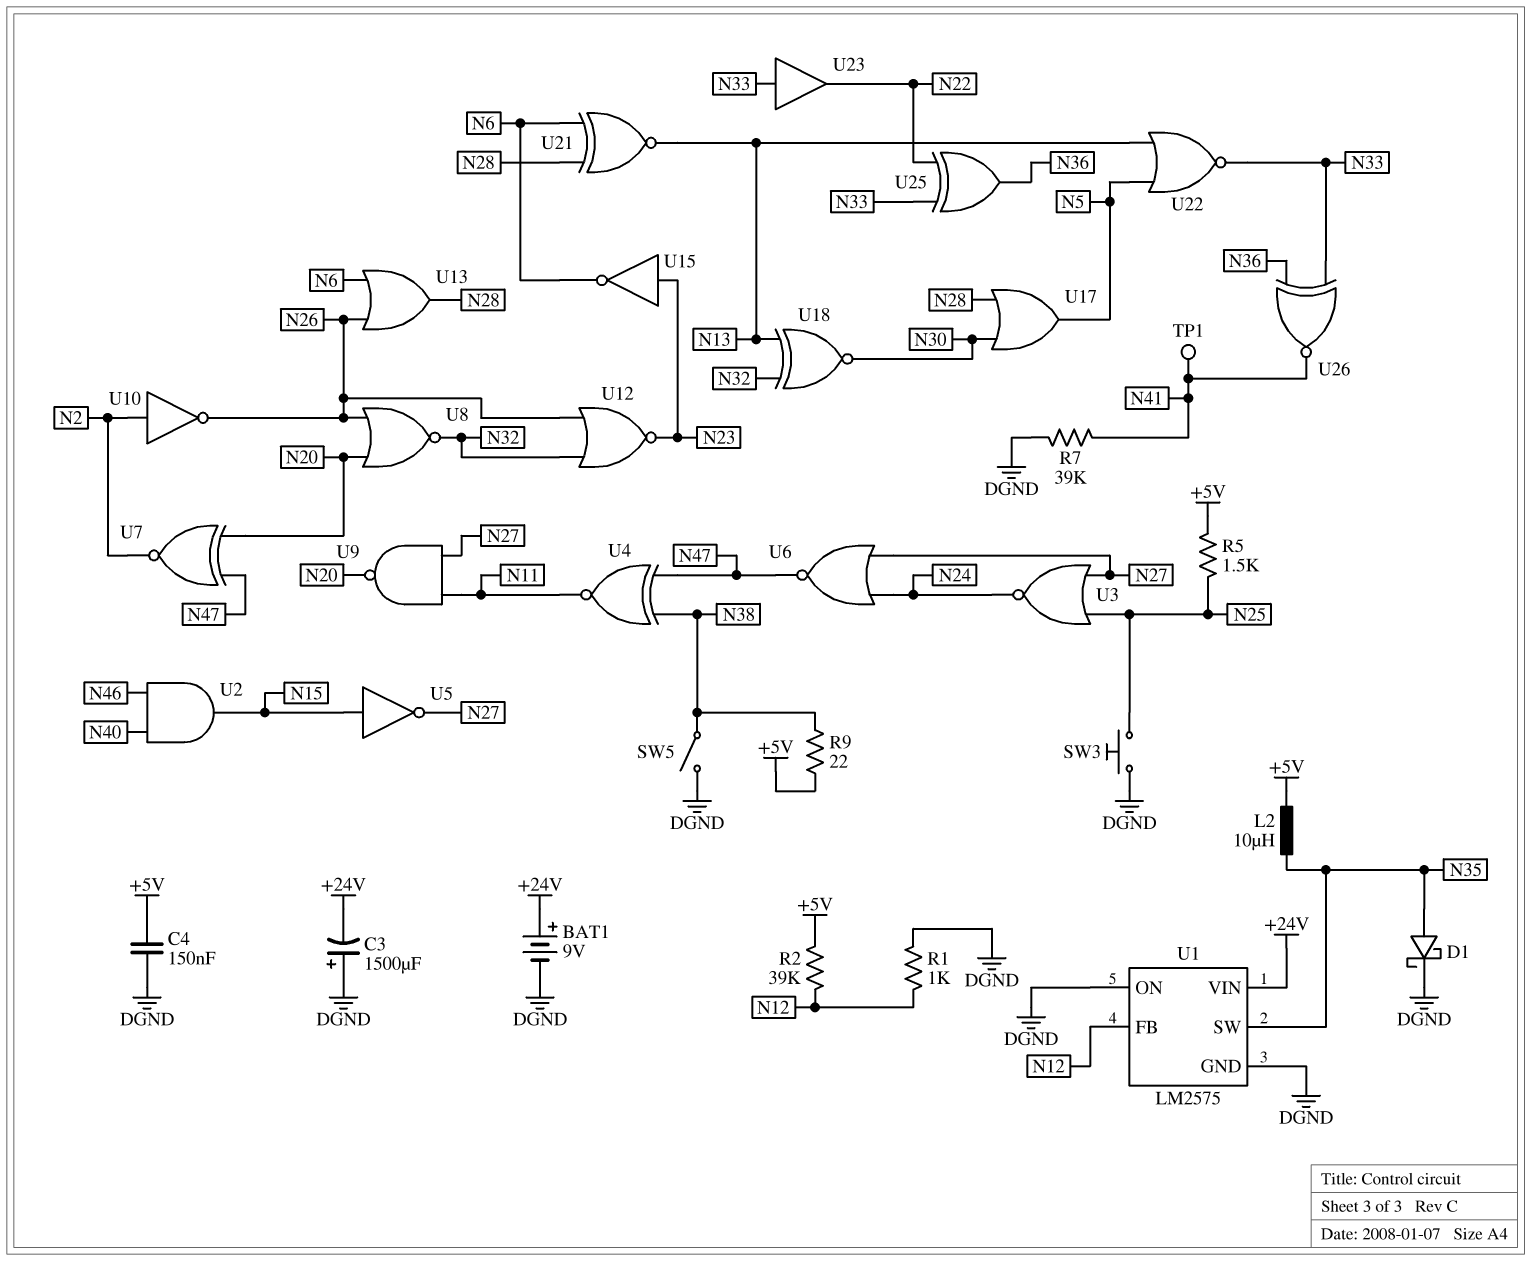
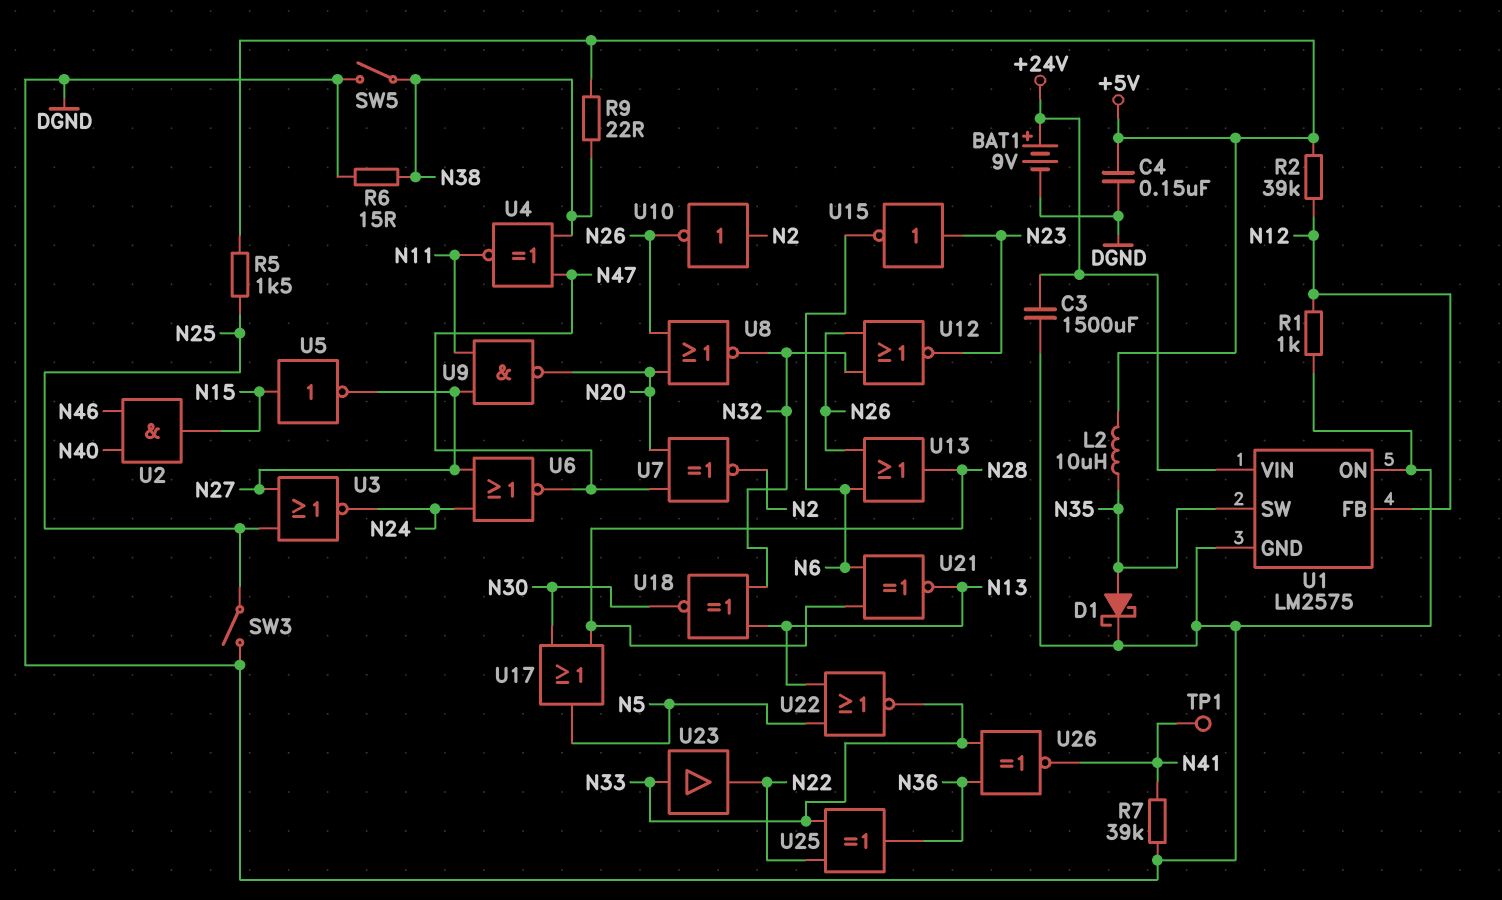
C3: 1500uF (plus DGND, minus +24V) -> 1500uF (+24V, DGND)
R6: none -> 15 (DGND, N38)
SW3: button (DGND, N25) -> switch (DGND, N25)

